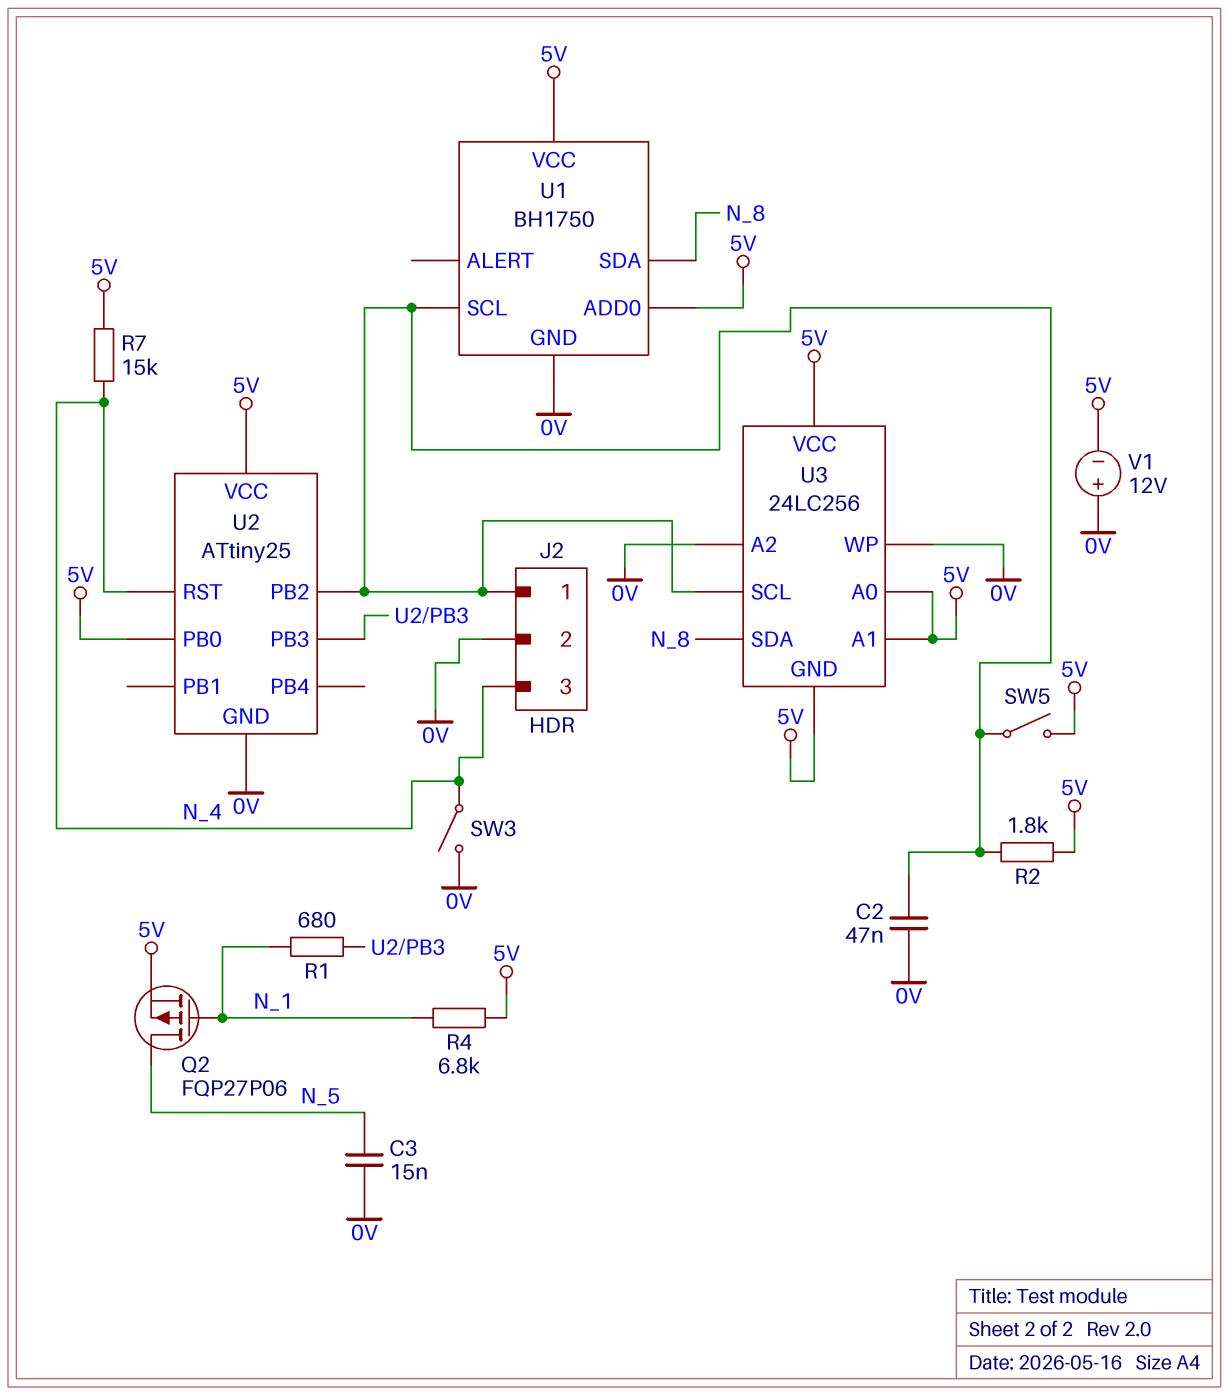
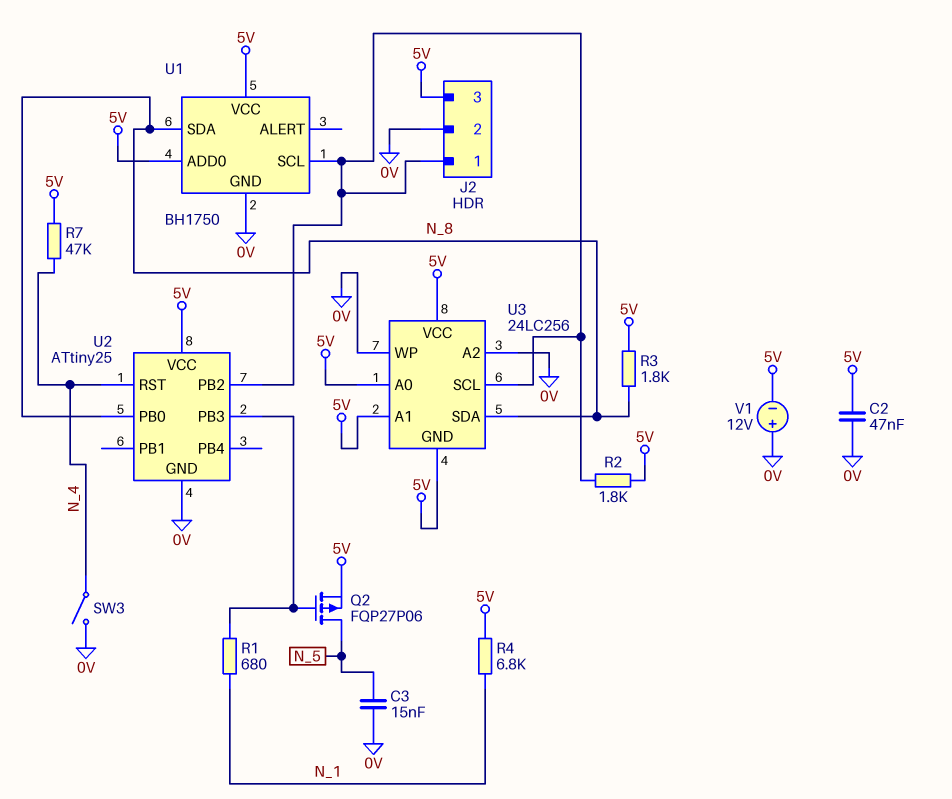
C2: 47nF (0V, J2/1) -> 47nF (0V, 5V)
J2 pin 3: N_4 -> 5V
Q2: PMOS FQP27P06 (G N_1, D N_5, S 5V) -> PMOS FQP27P06 (G U2/PB3, D N_5, S 5V)
R3: none -> 1.8k (5V, N_8)
R7: 15k (5V, N_4) -> 47k (5V, N_4)
SW5: switch (5V, J2/1) -> none
U2 pin PB0: 5V -> N_8

